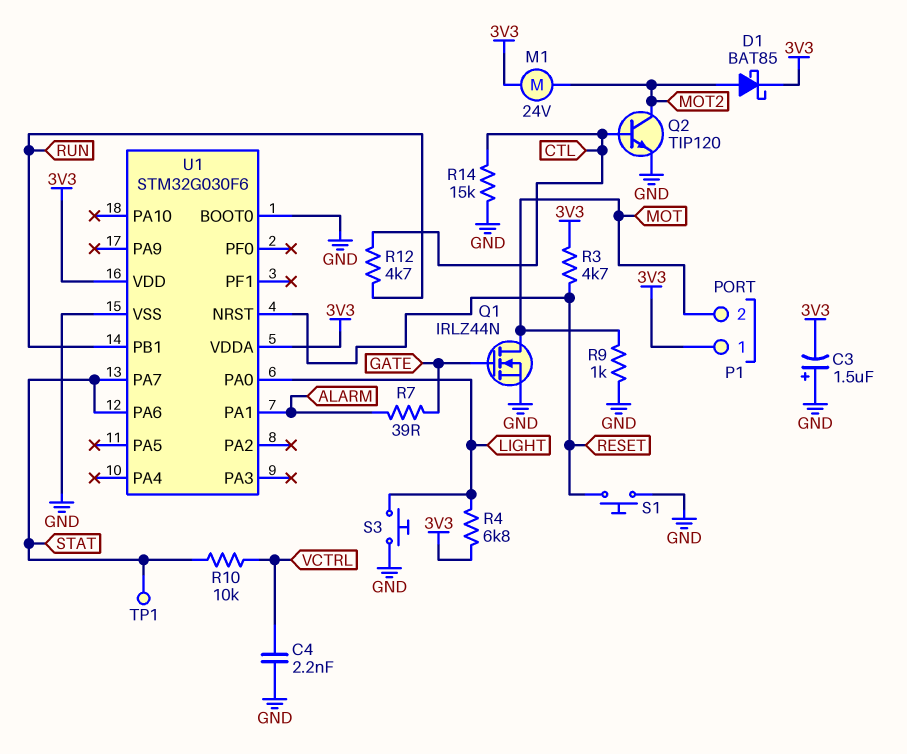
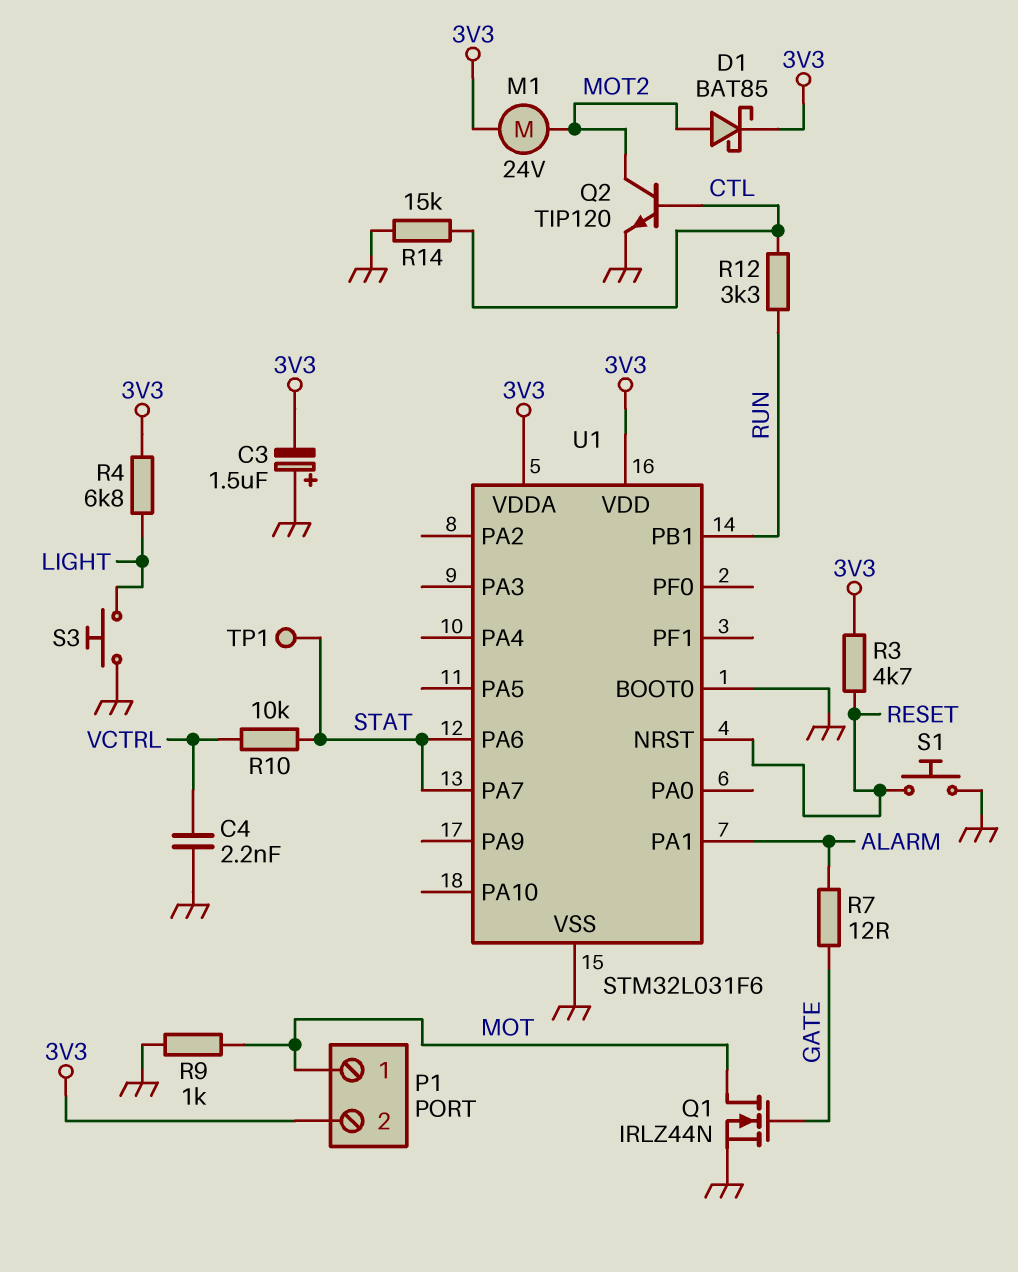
P1 pin 1: 3V3 -> MOT
P1 pin 2: MOT -> 3V3
R7: 39 (ALARM, GATE) -> 12 (ALARM, GATE)
R12: 4.7k (CTL, RUN) -> 3.3k (CTL, RUN)
U1: STM32G030F6 -> STM32L031F6
U1 pin PA0: LIGHT -> none

